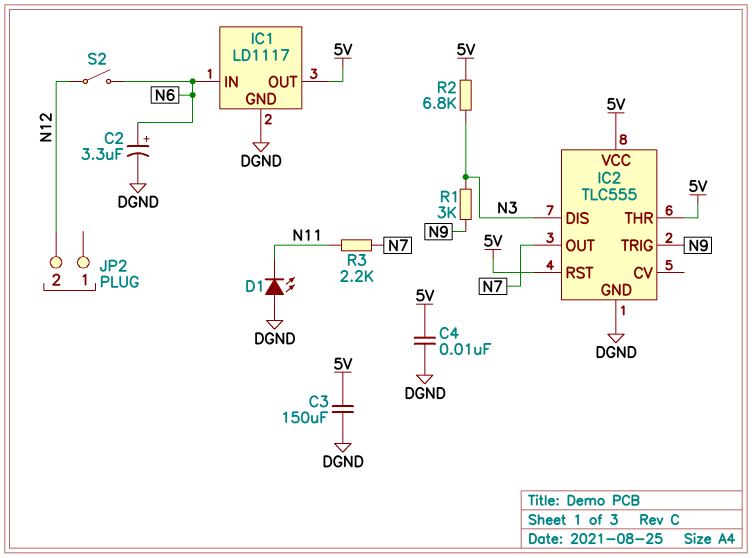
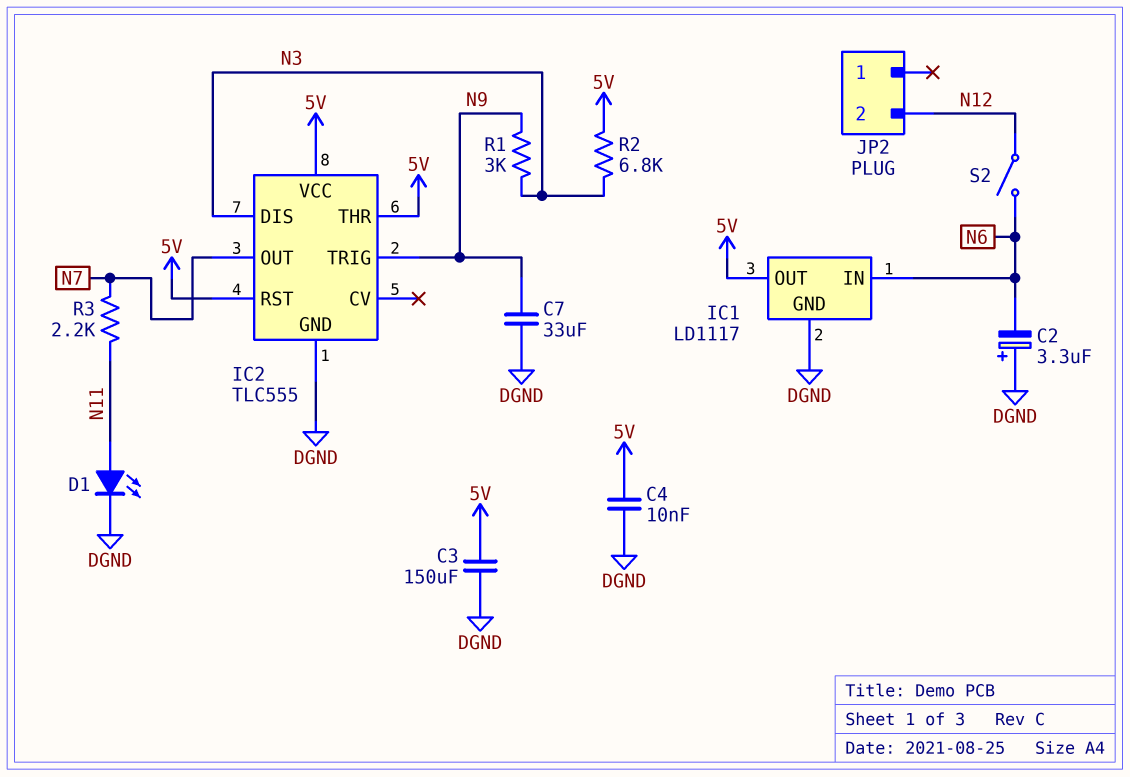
C2: 3.3uF (plus N6, minus DGND) -> 3.3uF (plus DGND, minus N6)
C7: none -> 33uF (DGND, N9)
D1: LED (A DGND, K N11) -> LED (A N11, K DGND)

